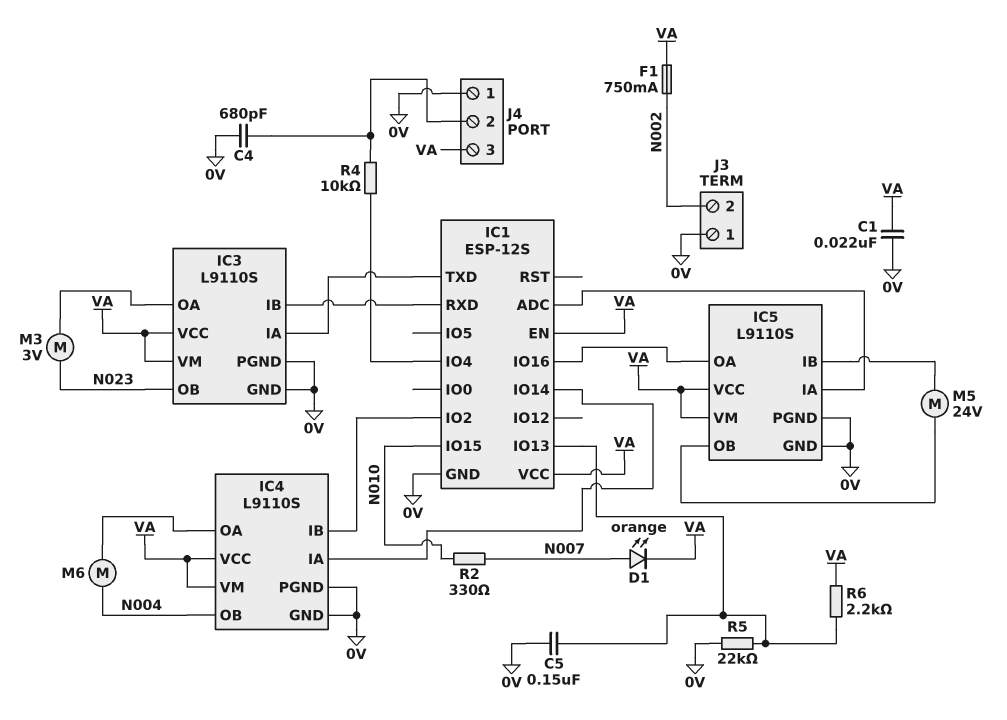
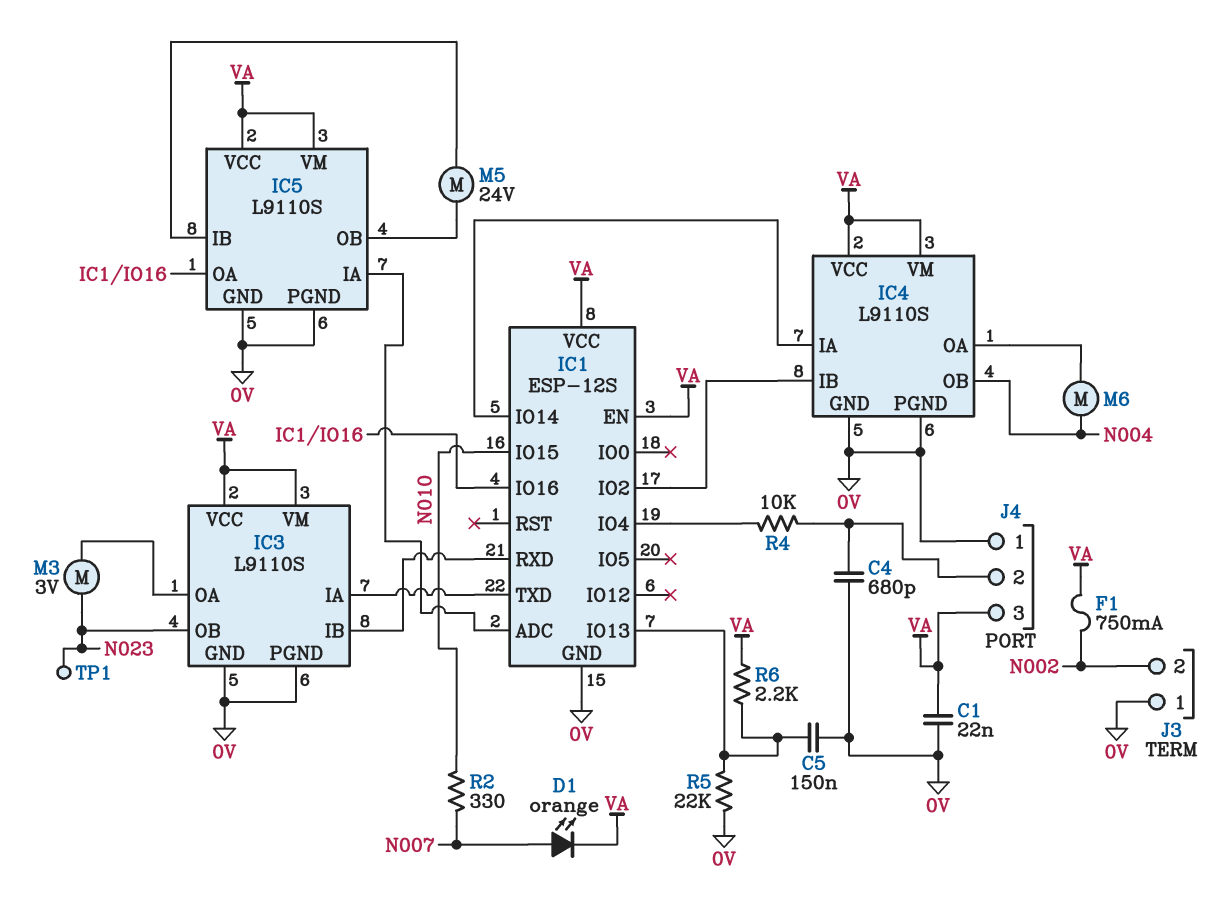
TP1: none -> test point (N023)

